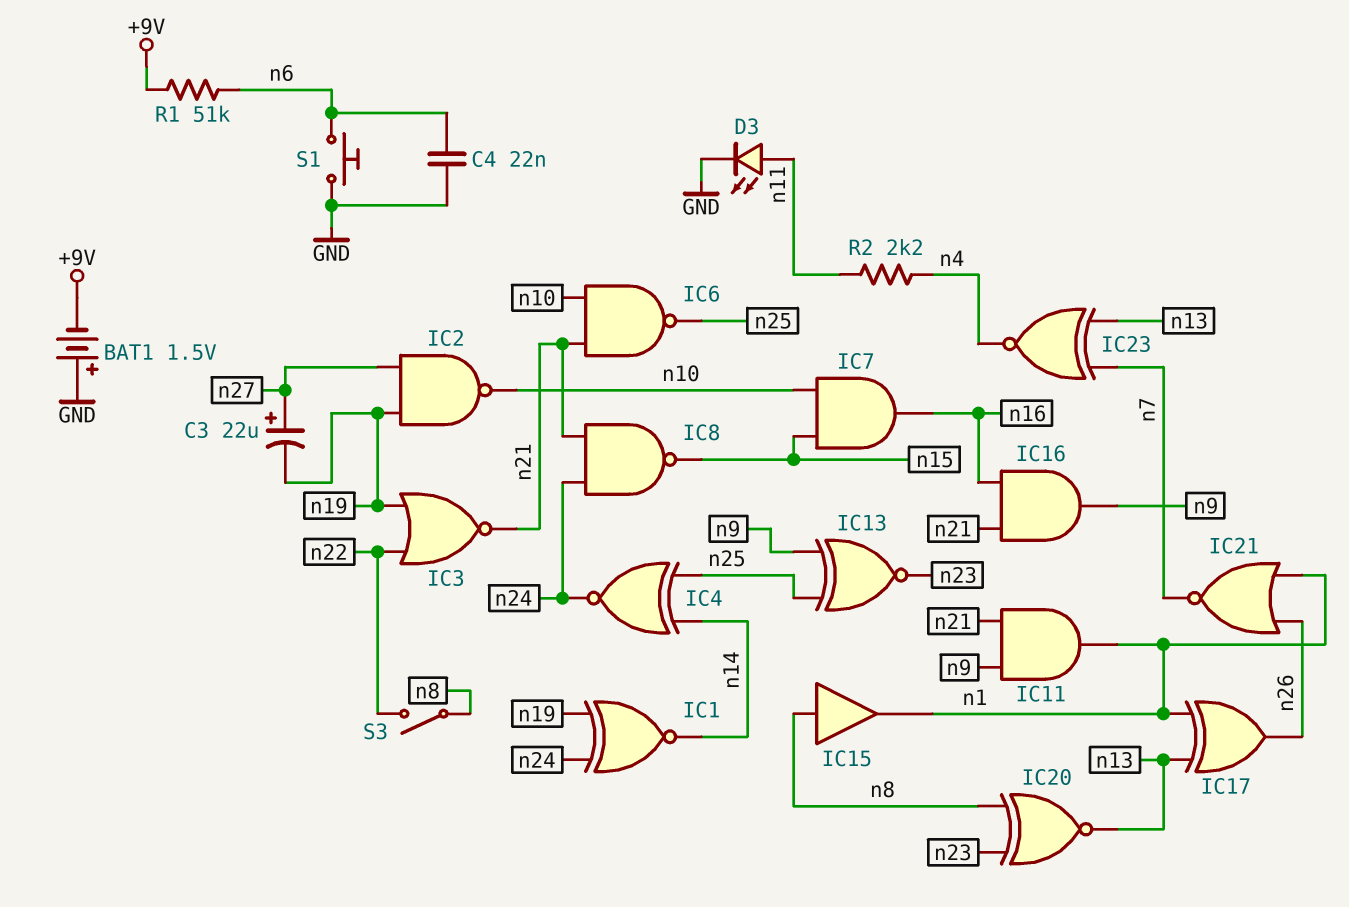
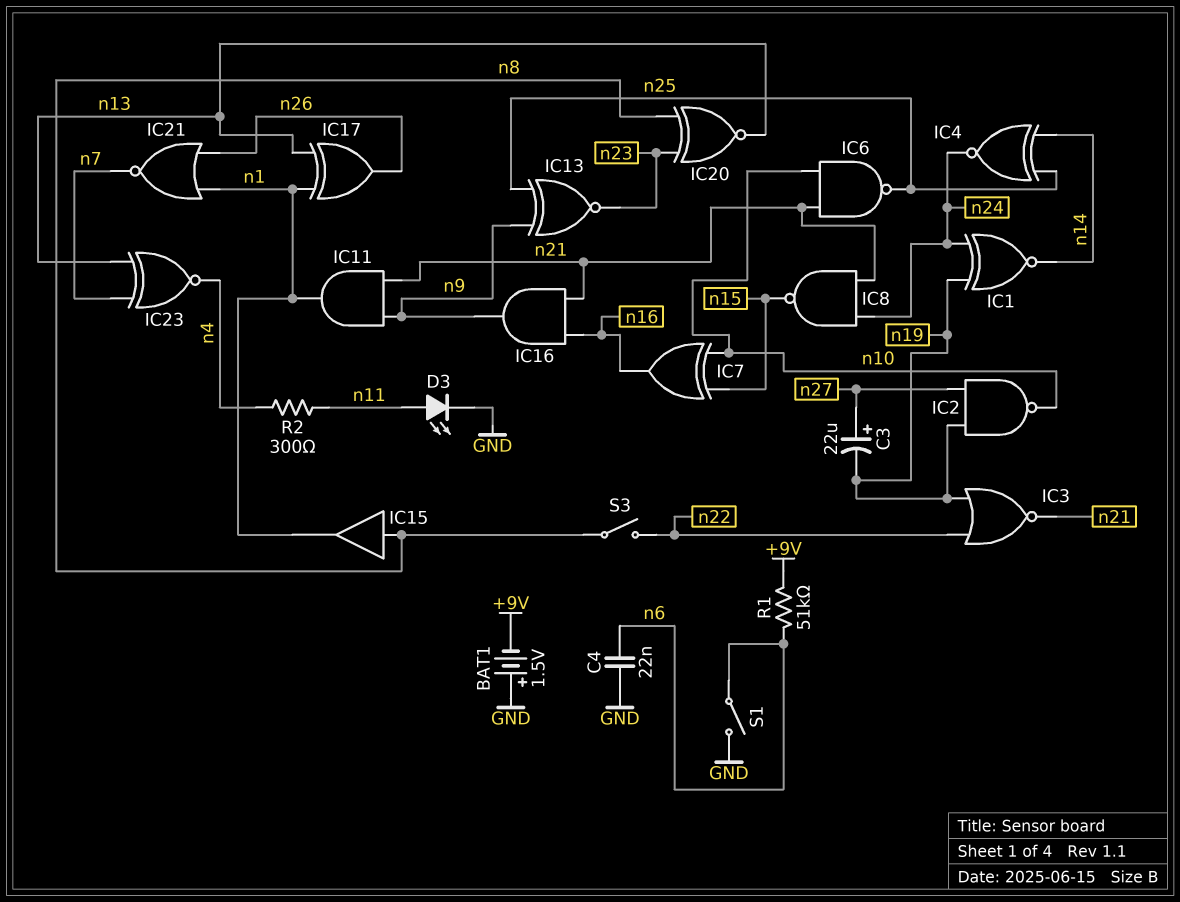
IC7: AND (in n10, in n15, out n16) -> XOR (in n10, in n15, out n16)
R2: 2.2k (n4, n11) -> 300 (n4, n11)
S1: button (GND, n6) -> switch (GND, n6)

